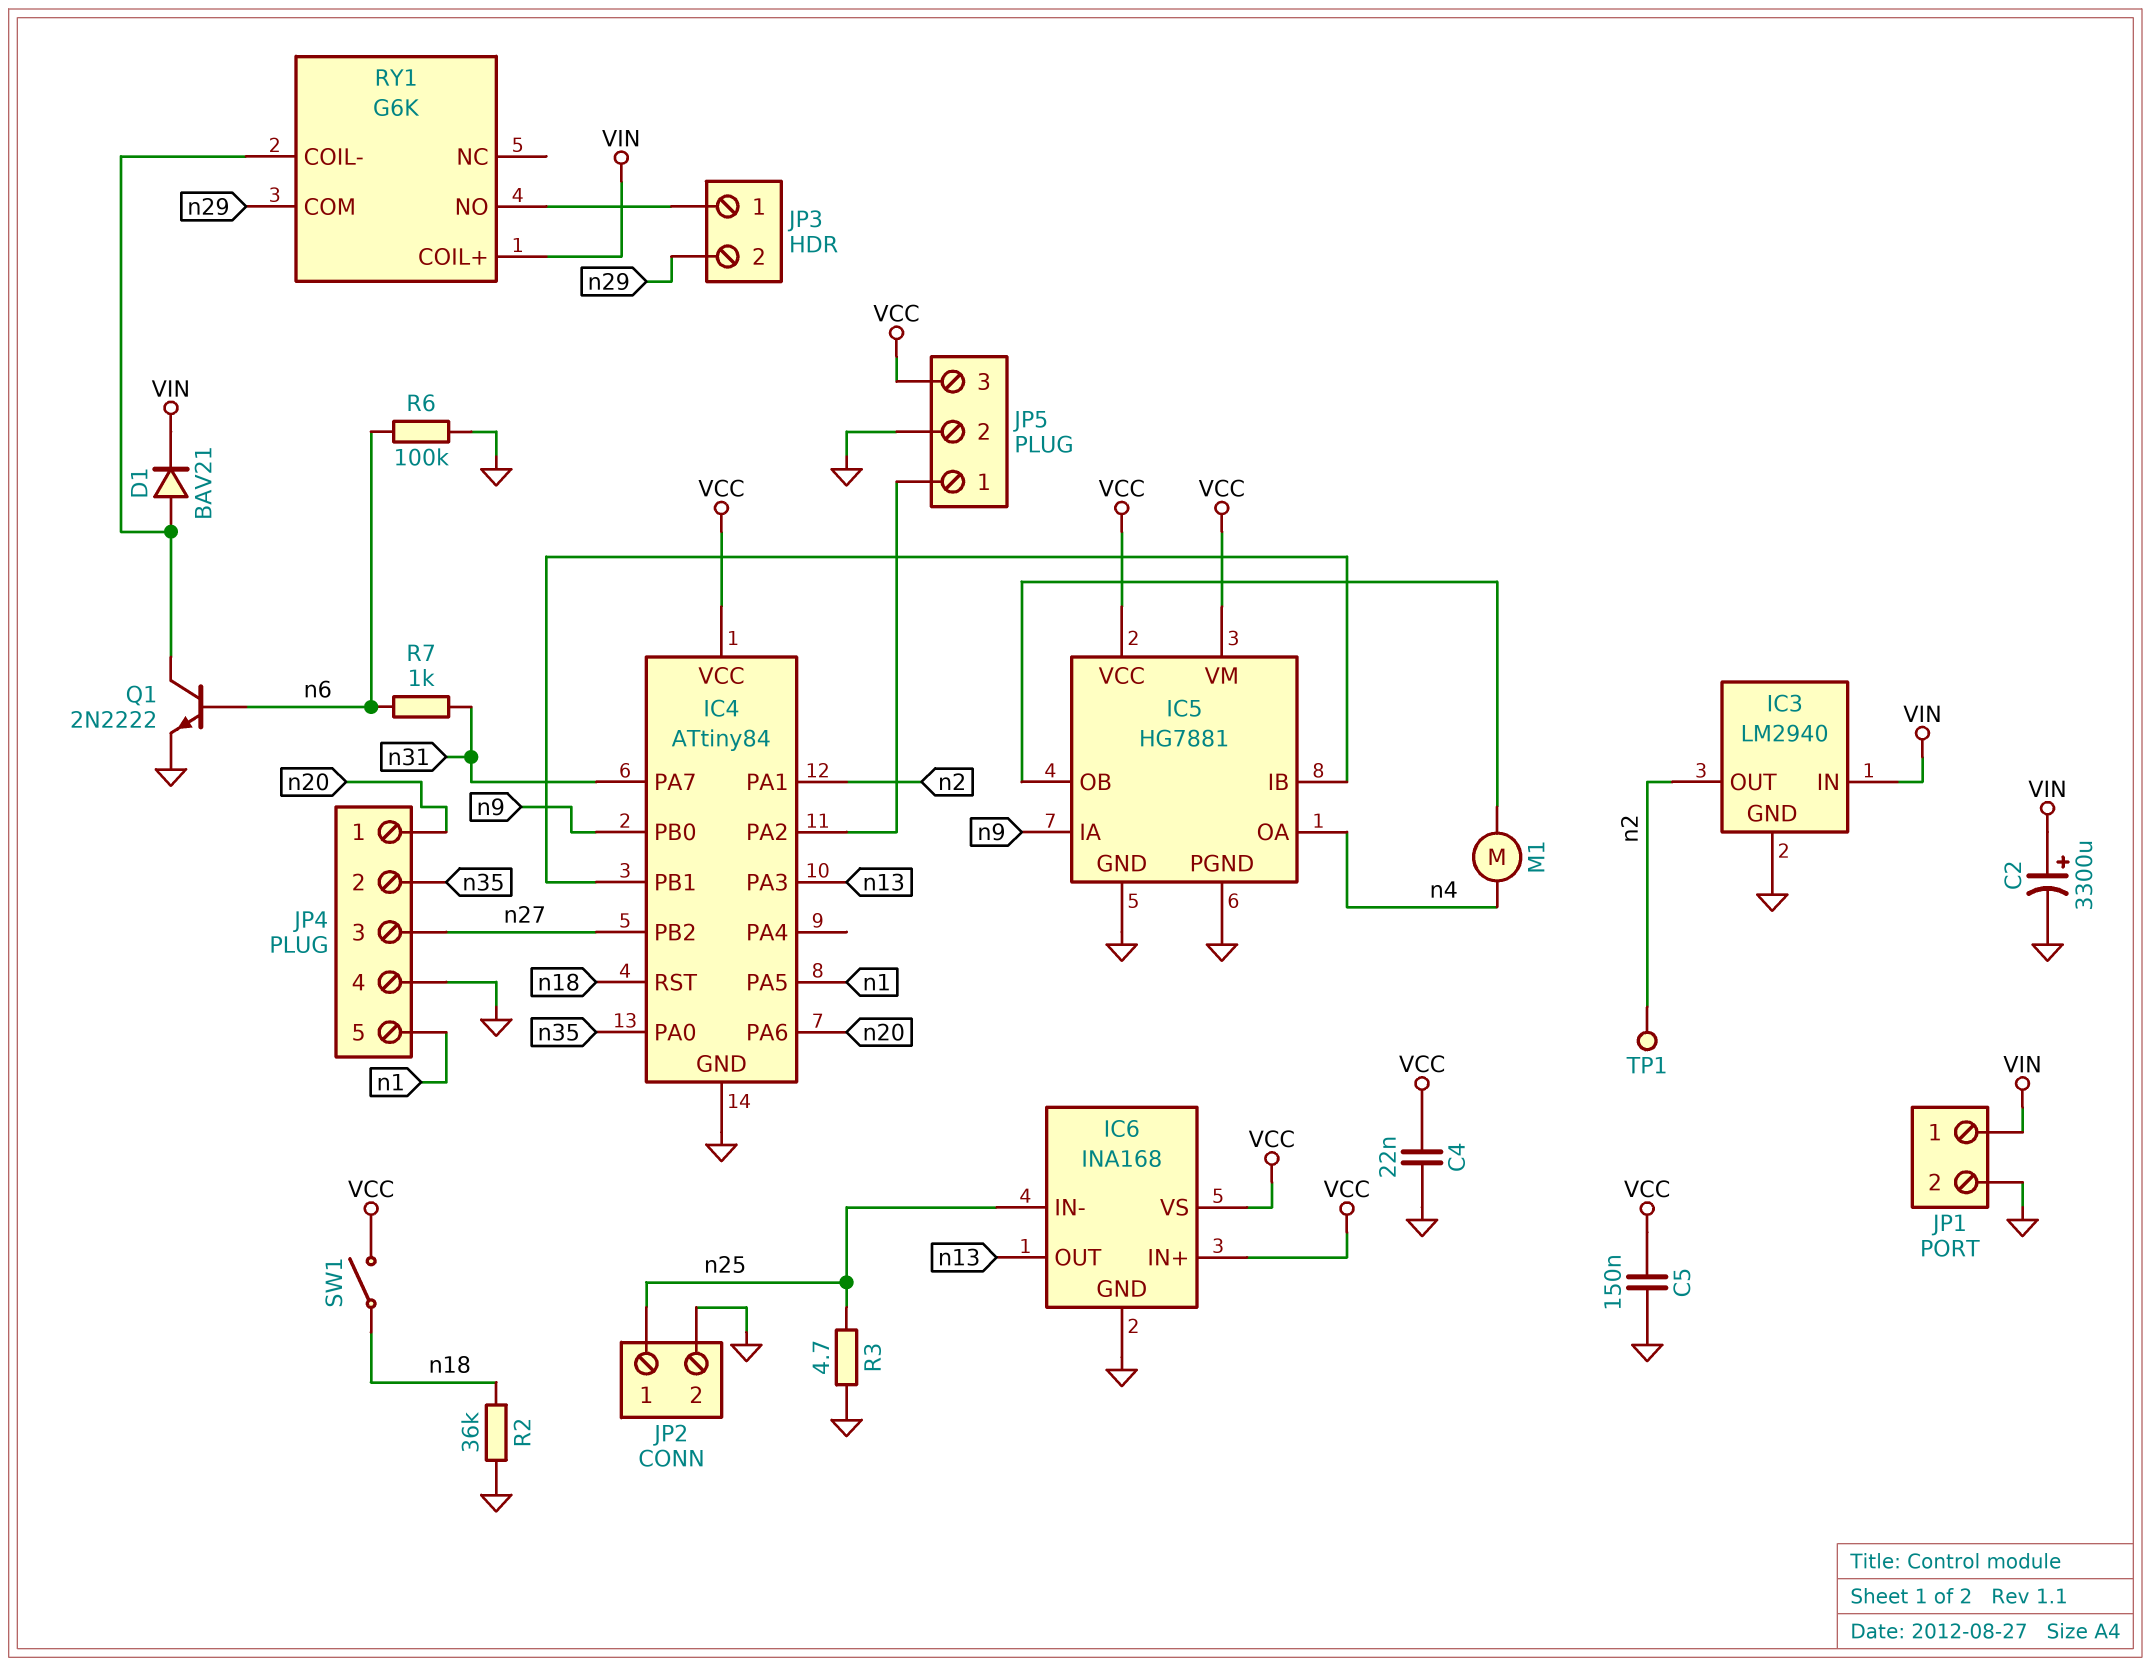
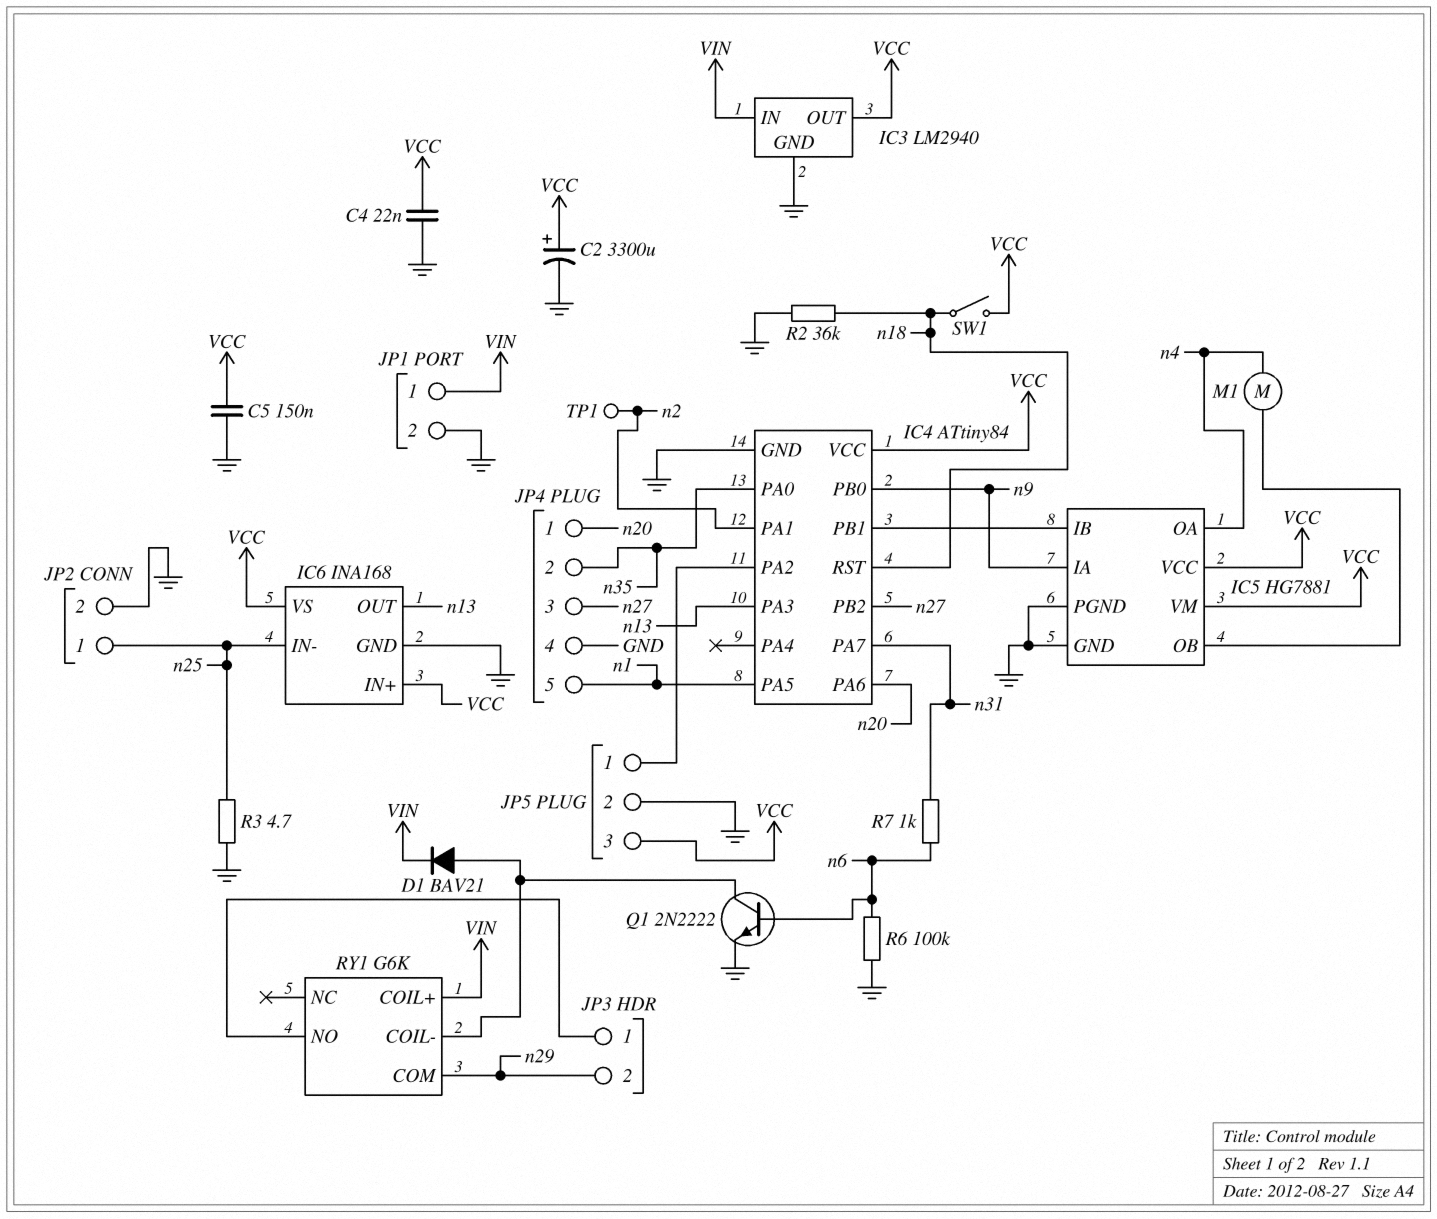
C2: 3300uF (plus VIN, minus GND) -> 3300uF (plus VCC, minus GND)
IC3 pin OUT: n2 -> VCC

